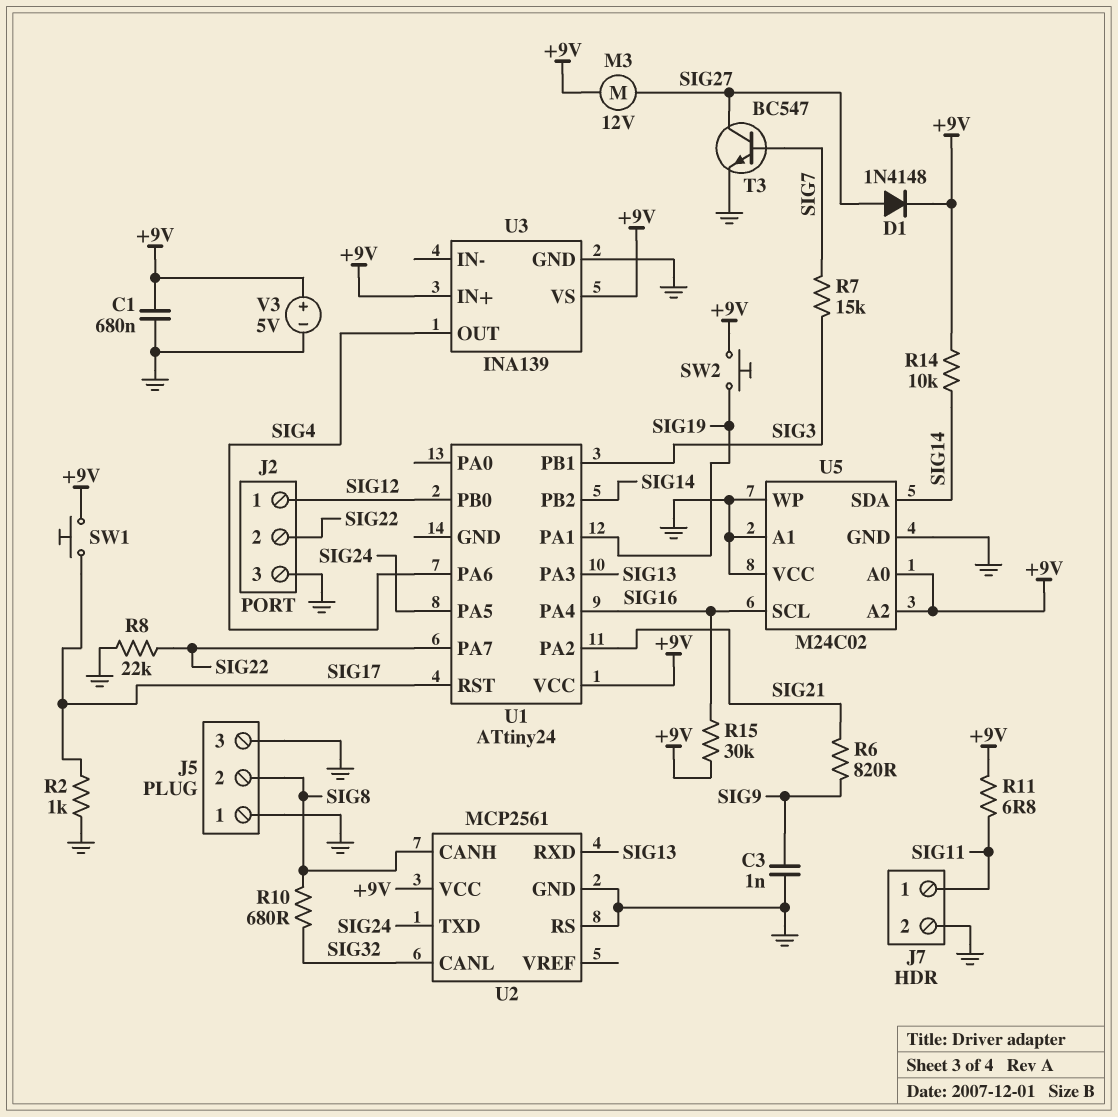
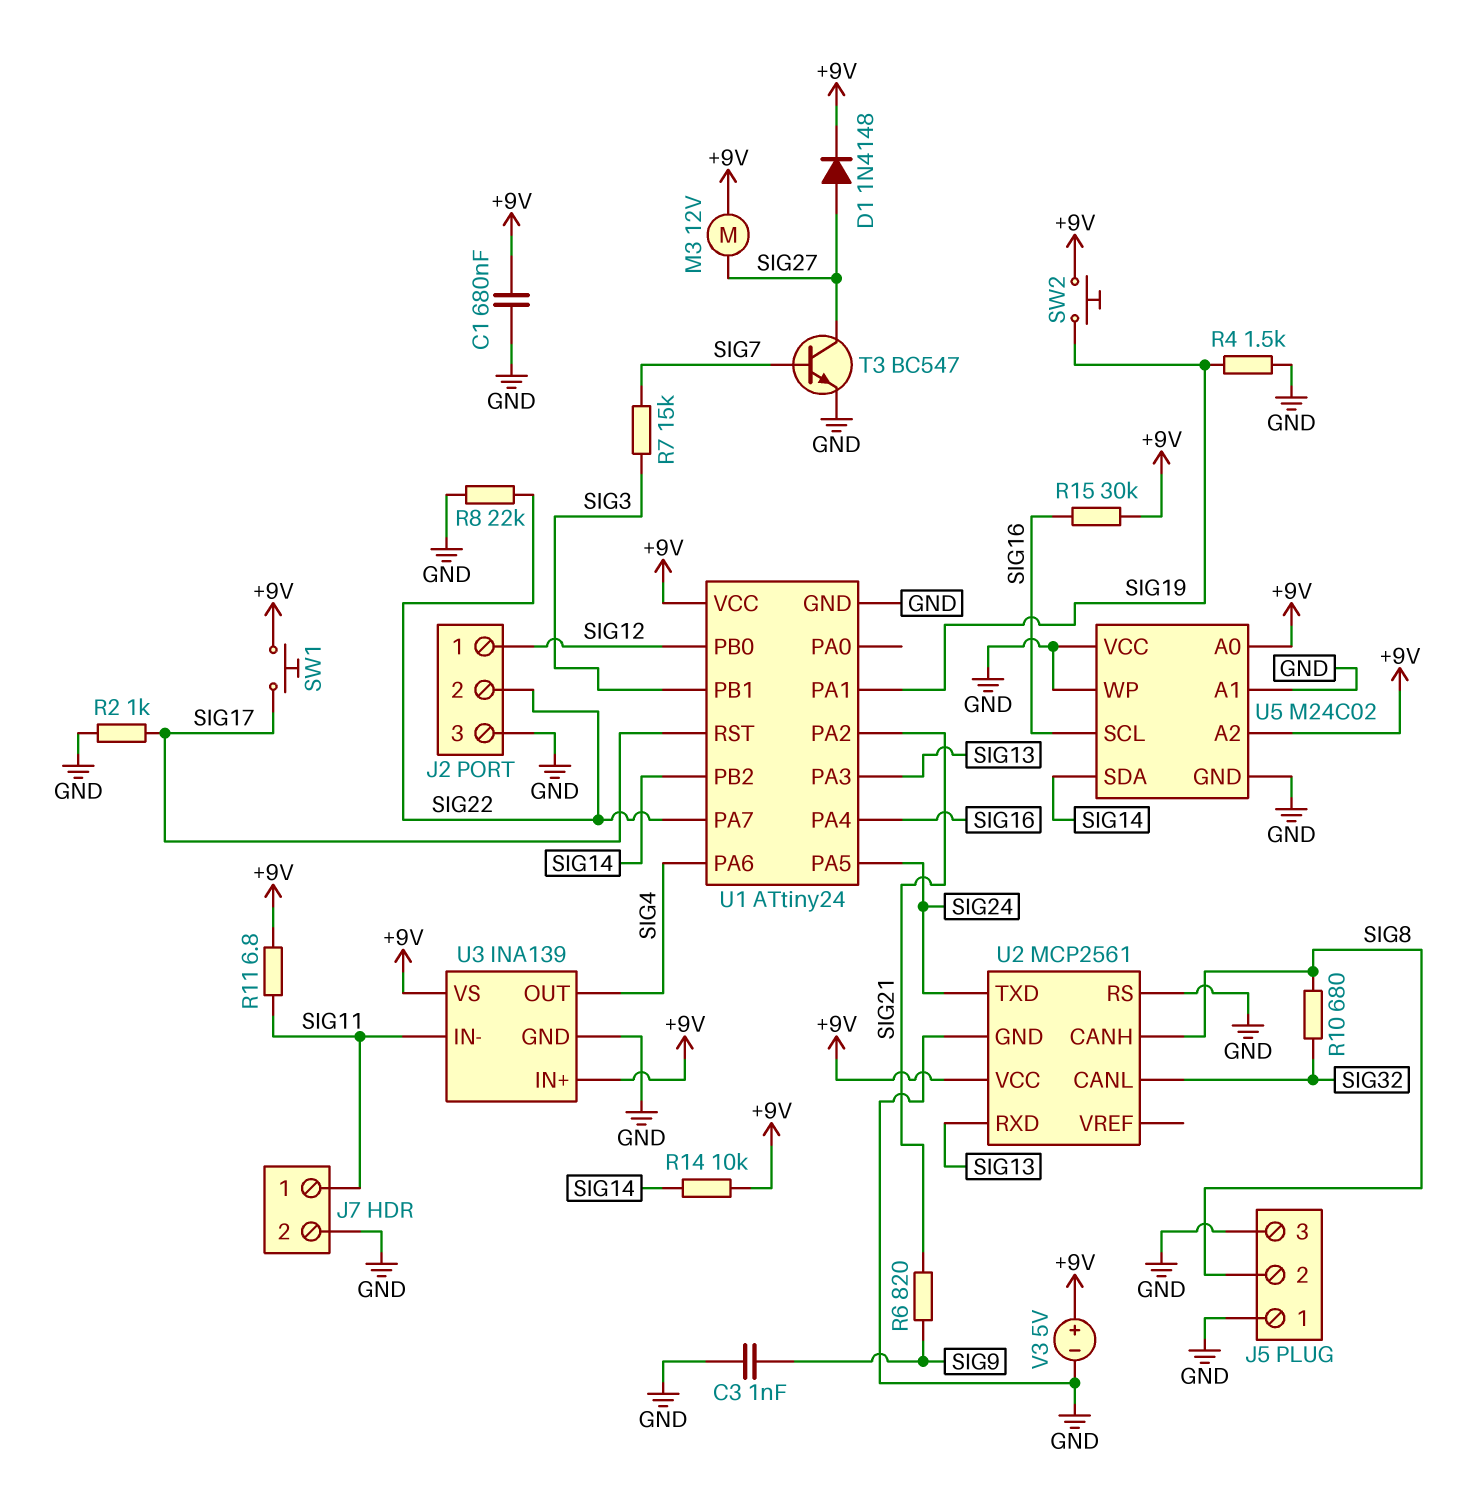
R4: none -> 1.5k (GND, SIG19)
U1 pin GND: none -> GND
U3 pin IN-: none -> SIG11

